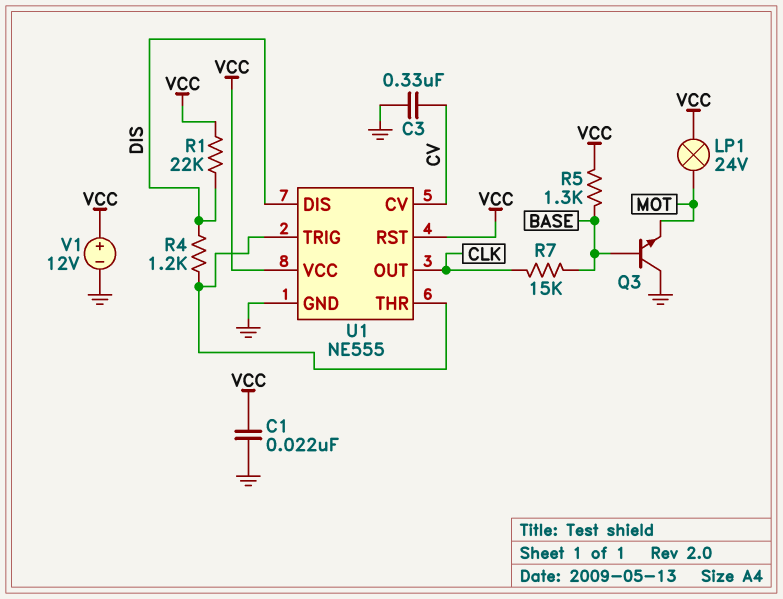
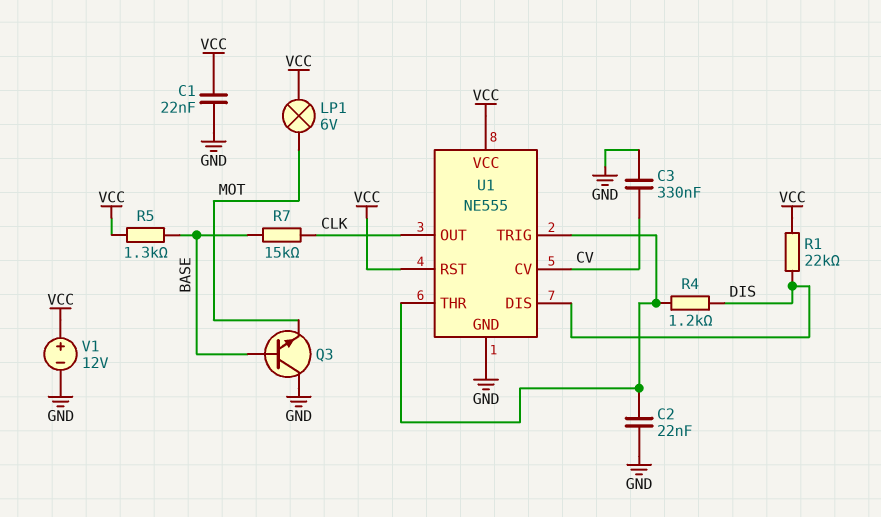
C2: none -> 22nF (GND, U1/THR)
LP1: lamp 24V (MOT, VCC) -> lamp 6V (MOT, VCC)

